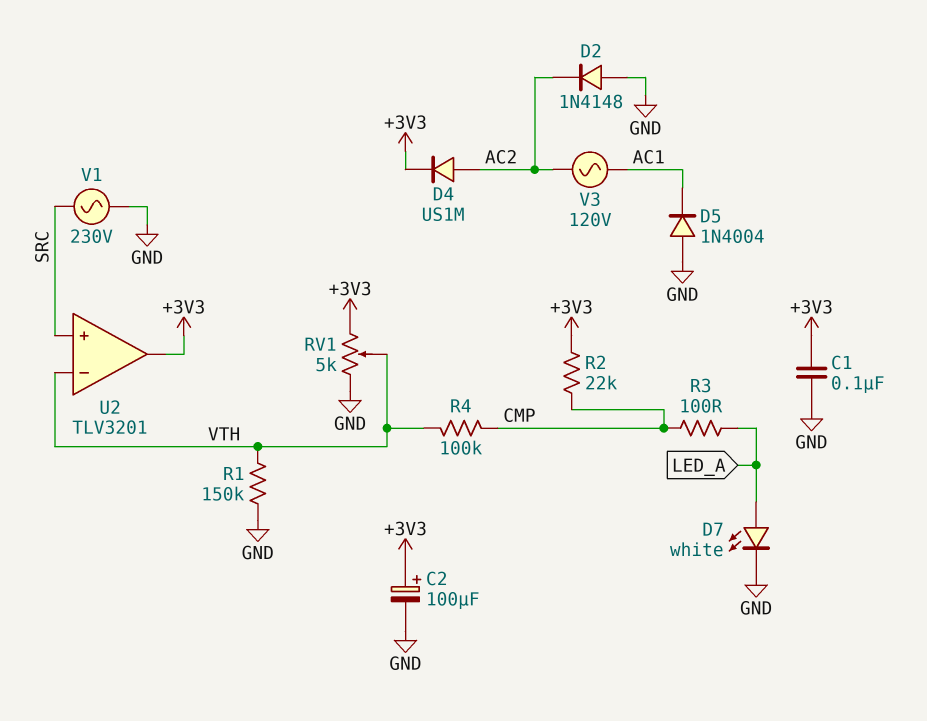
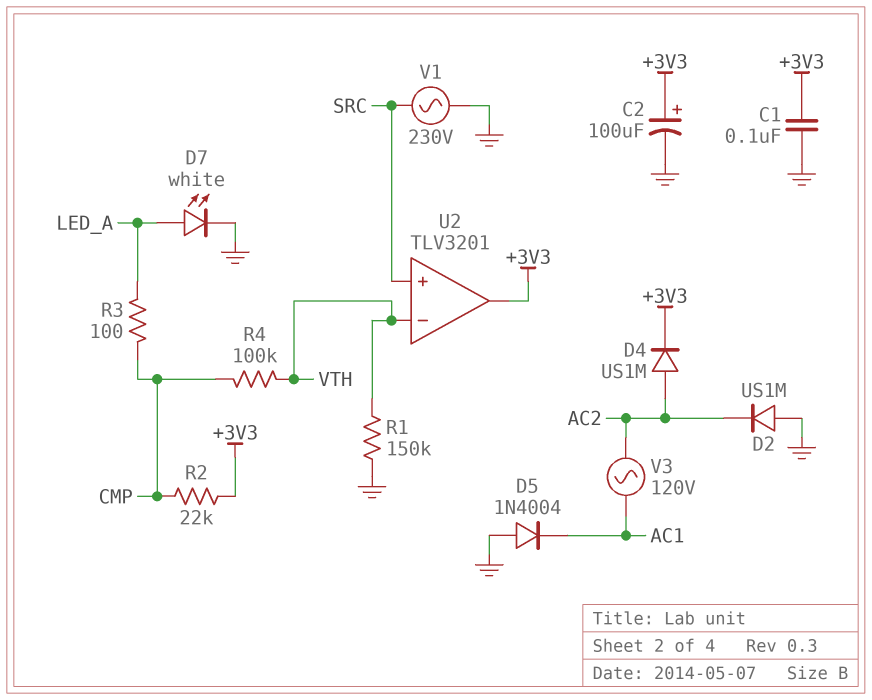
D2: diode 1N4148 (A GND, K AC2) -> diode US1M (A GND, K AC2)
RV1: 5k (+3V3, GND, wiper VTH) -> none

